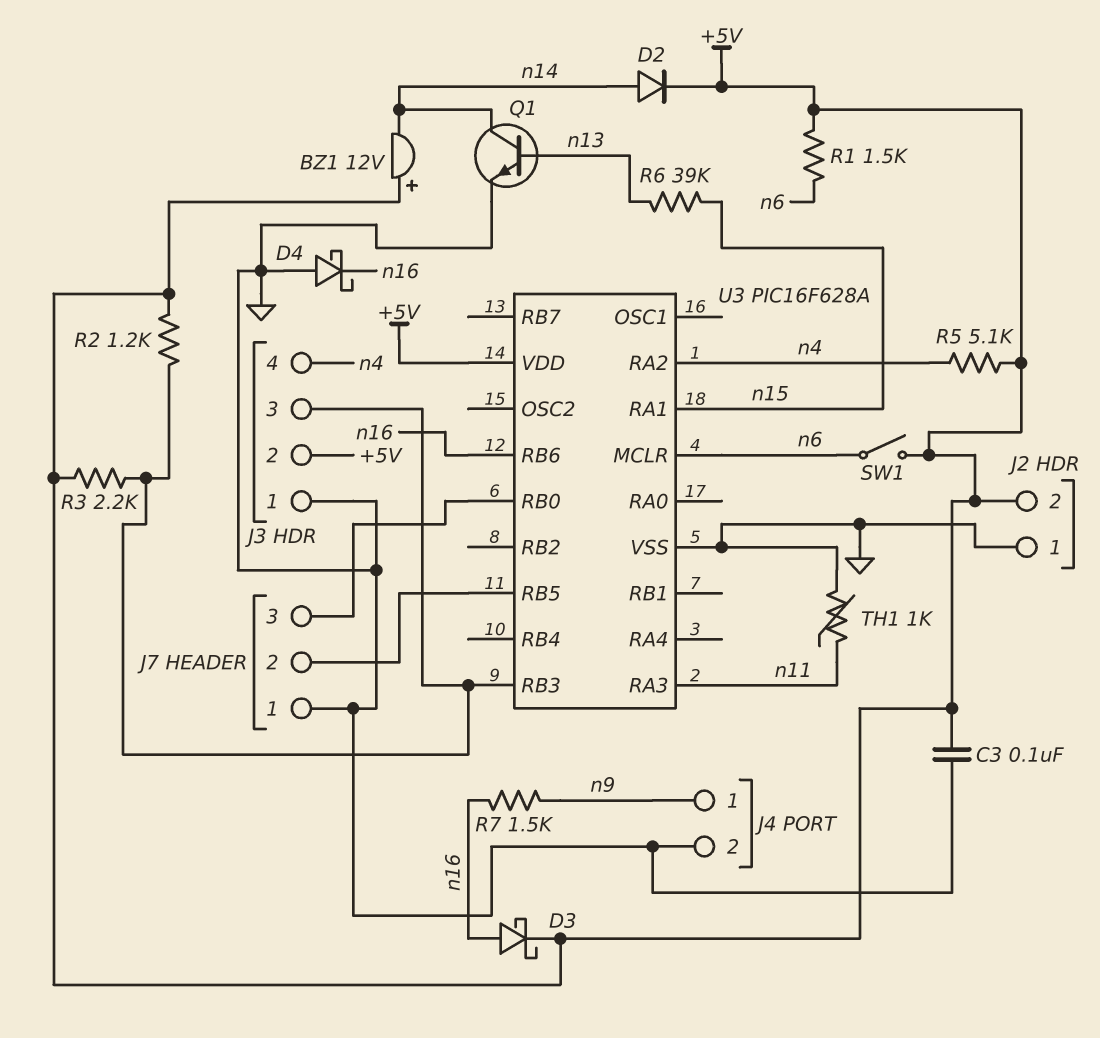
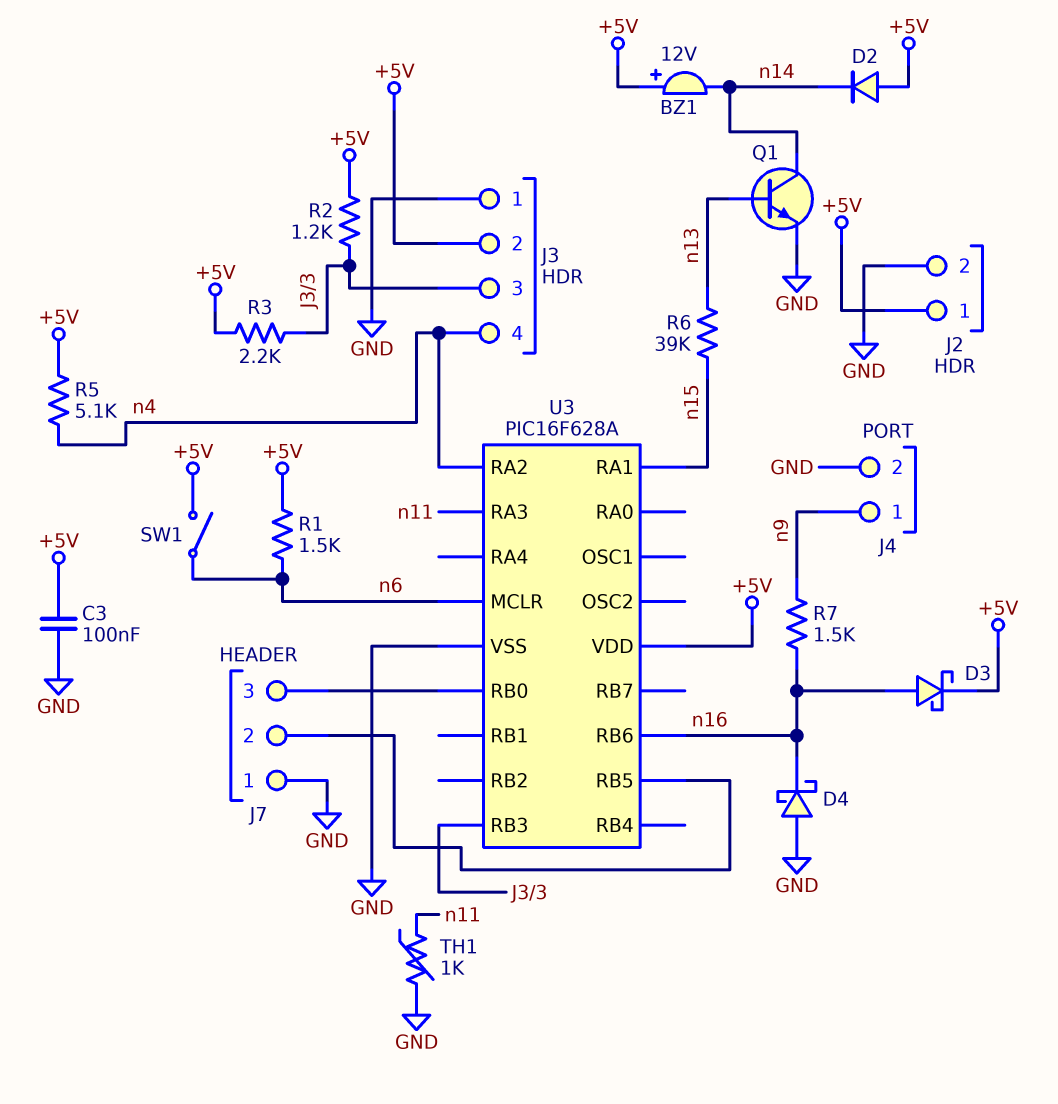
D2: diode (A n14, K +5V) -> diode (A +5V, K n14)
J2 pin 1: GND -> +5V
J2 pin 2: +5V -> GND

